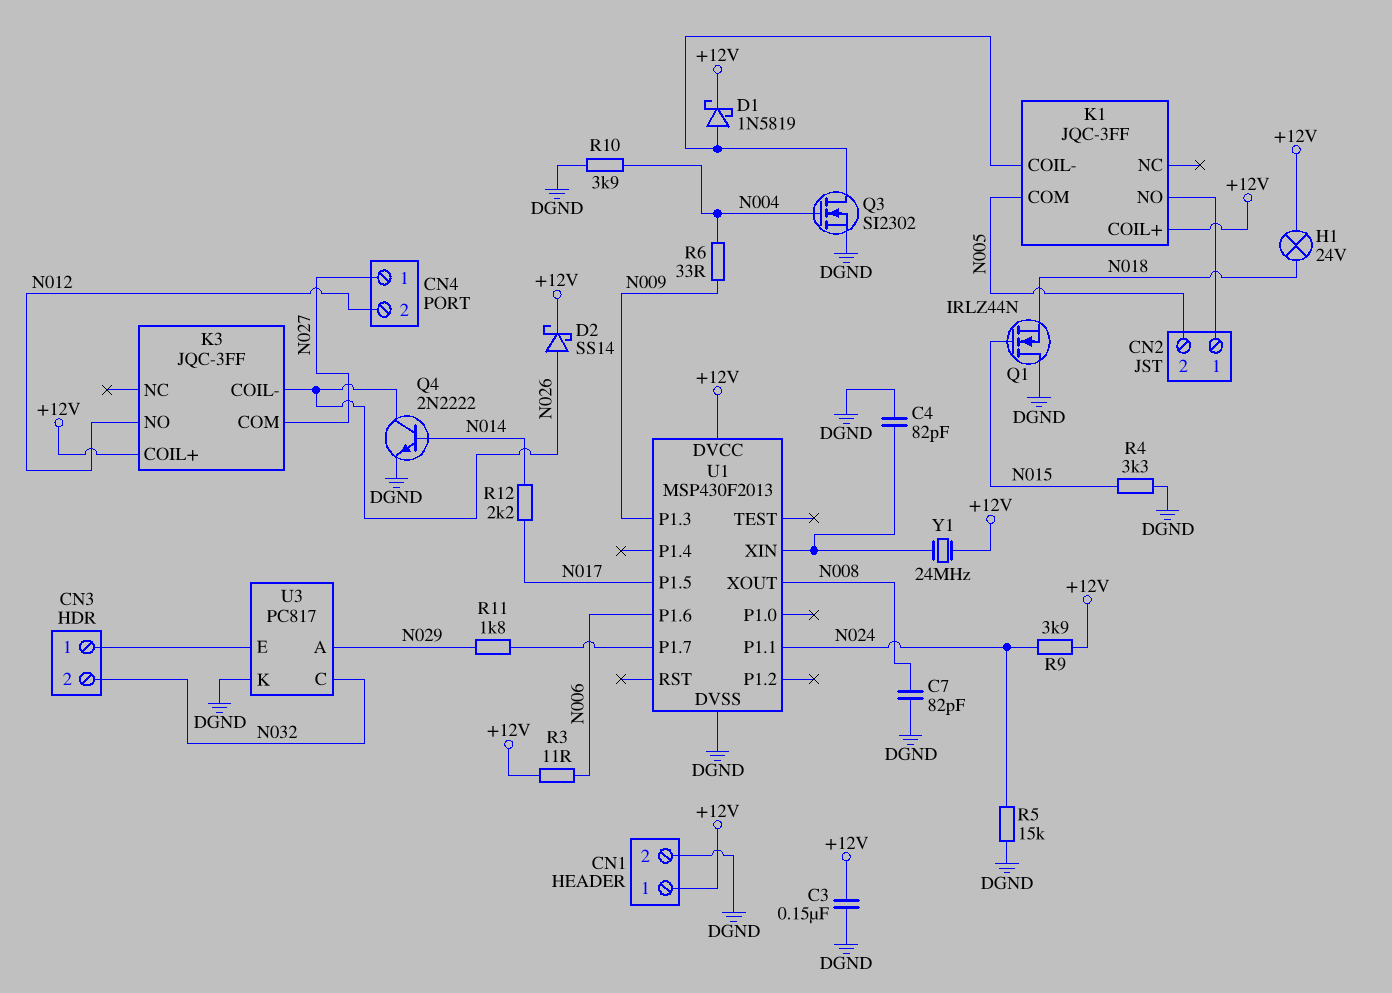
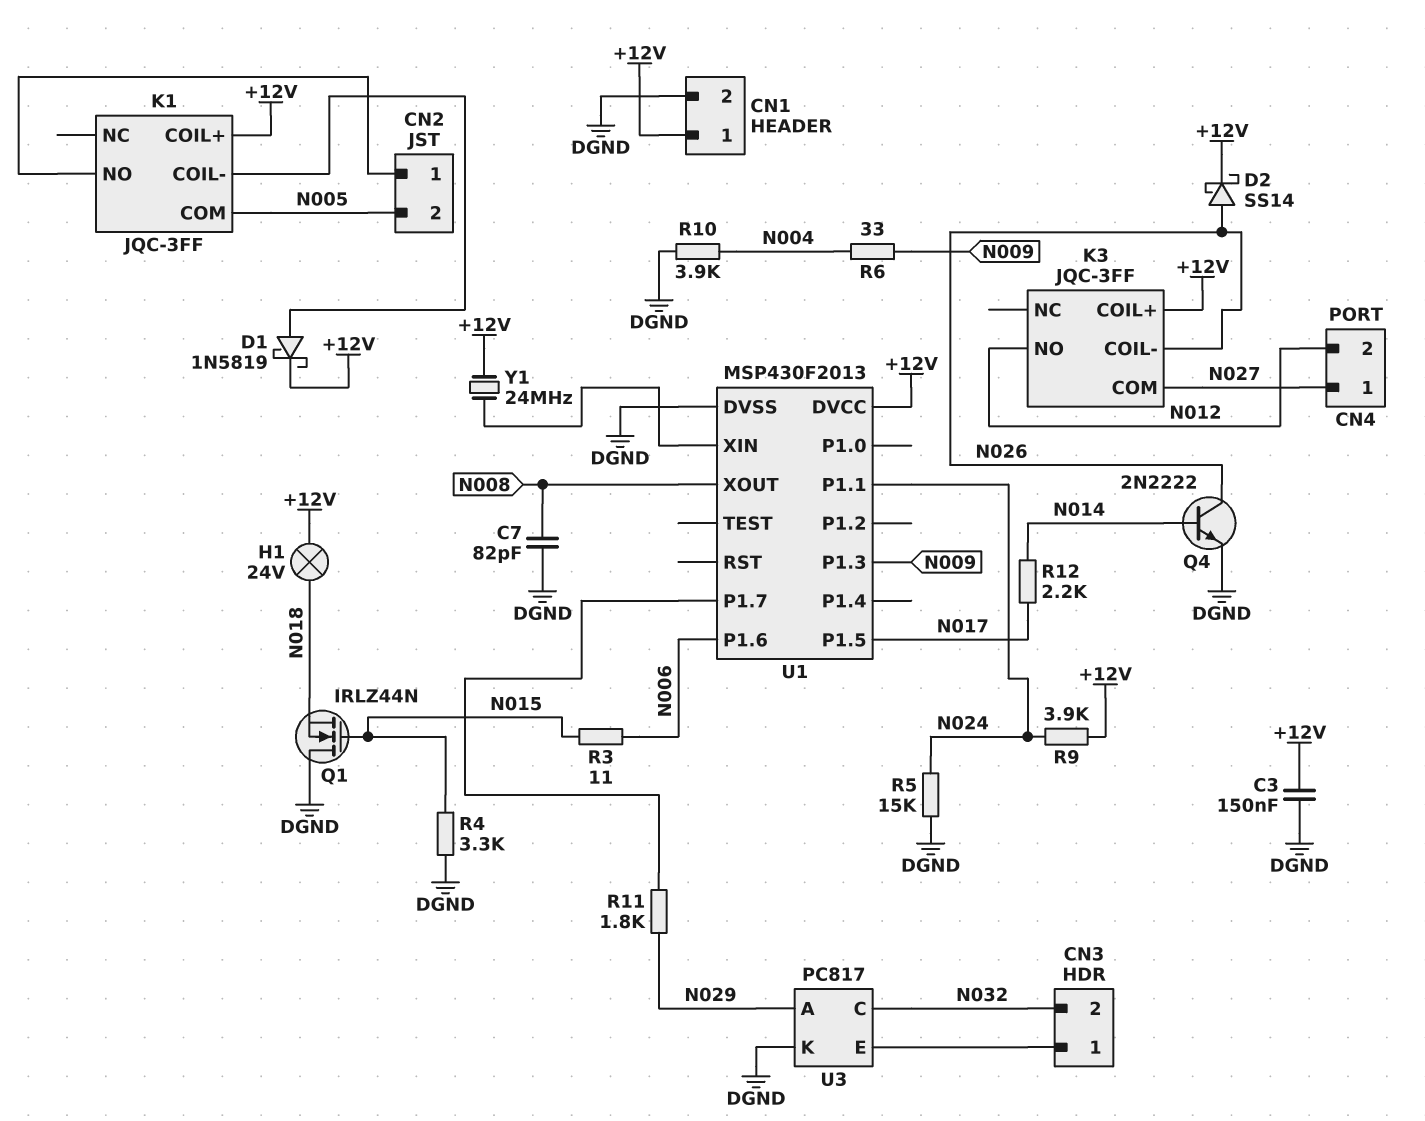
C4: 82pF (DGND, U1/XIN) -> none
Q3: NMOS SI2302 (G N004, D K1/COIL-, S DGND) -> none
R3: 11 (+12V, N006) -> 11 (N006, N015)

